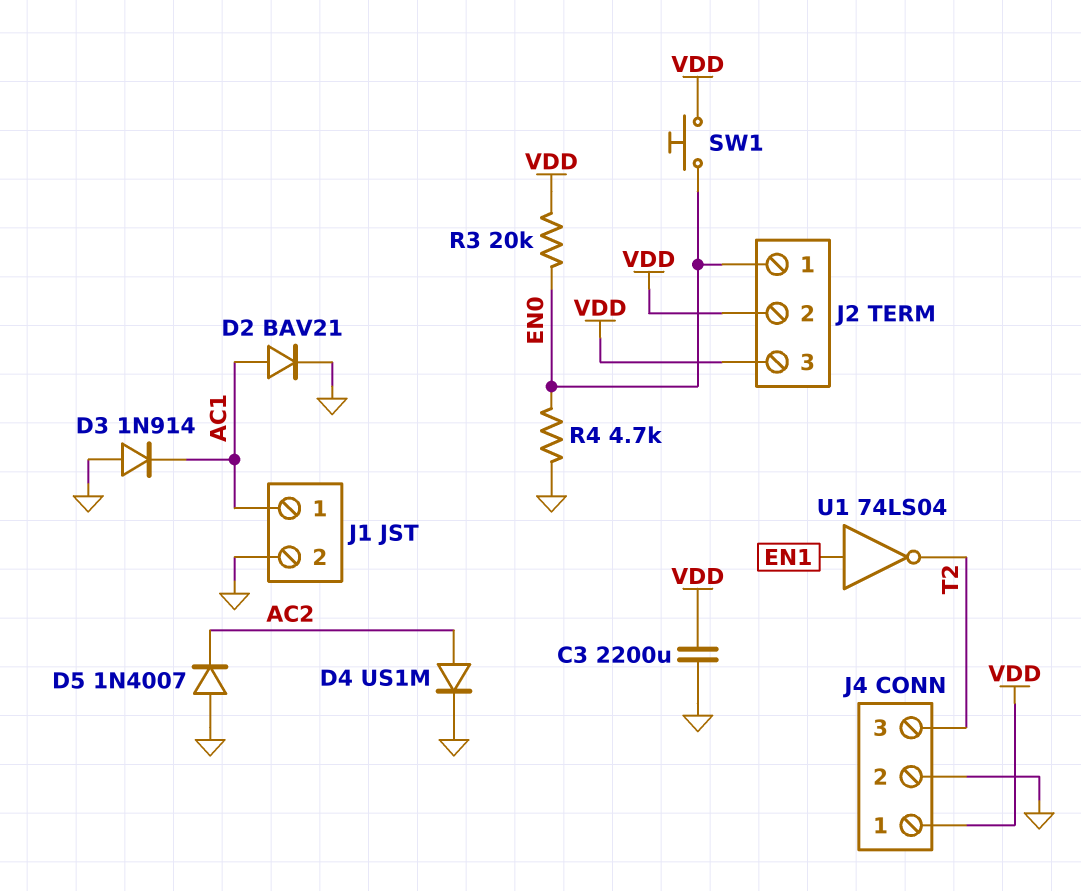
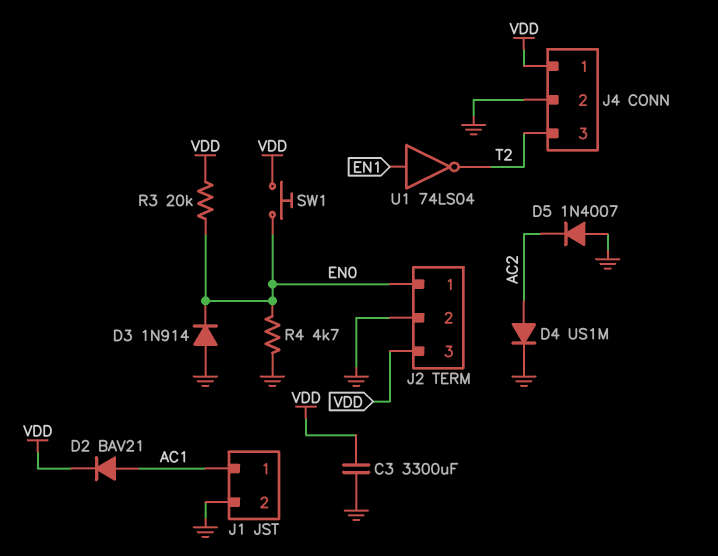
C3: 2200uF (GND, VDD) -> 3300uF (GND, VDD)
D2: diode BAV21 (A AC1, K GND) -> diode BAV21 (A AC1, K VDD)
D3: diode 1N914 (A GND, K AC1) -> diode 1N914 (A GND, K EN0)
J2 pin 2: VDD -> GND

